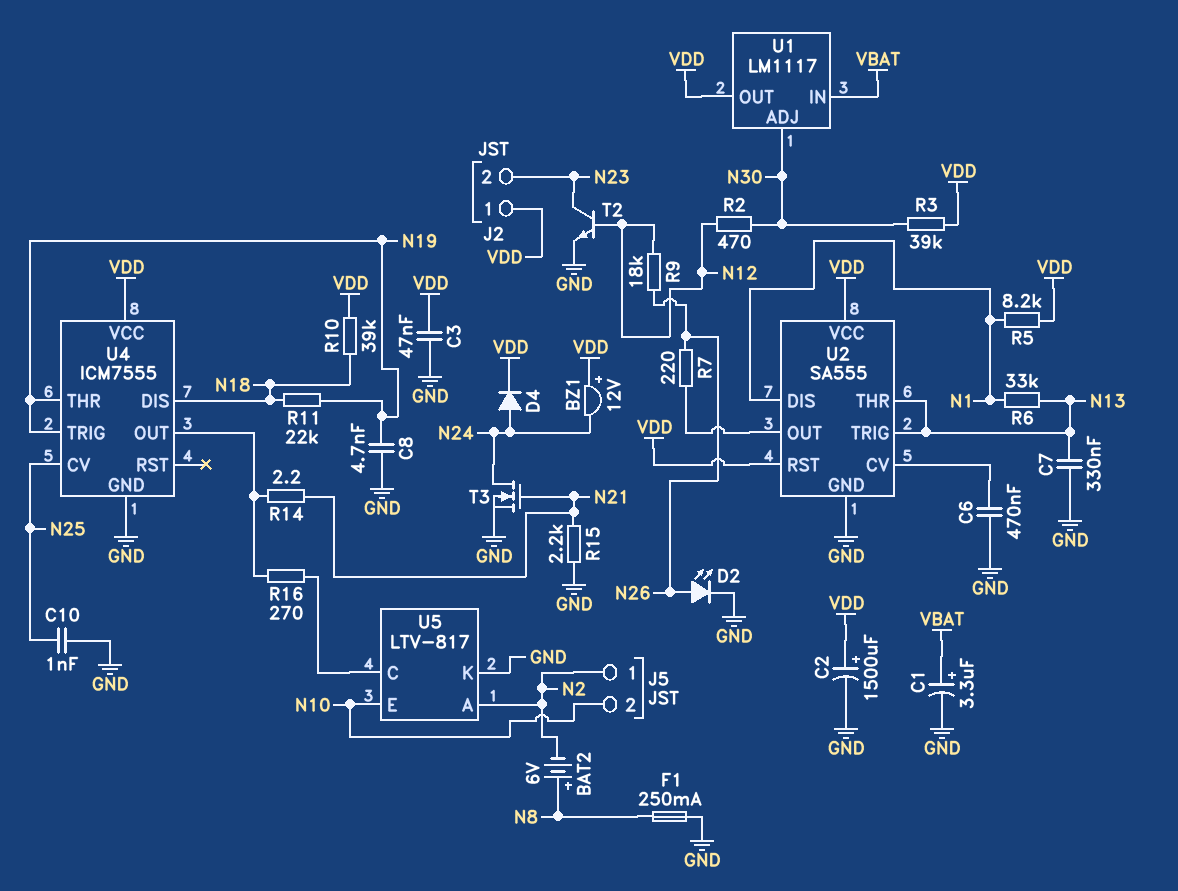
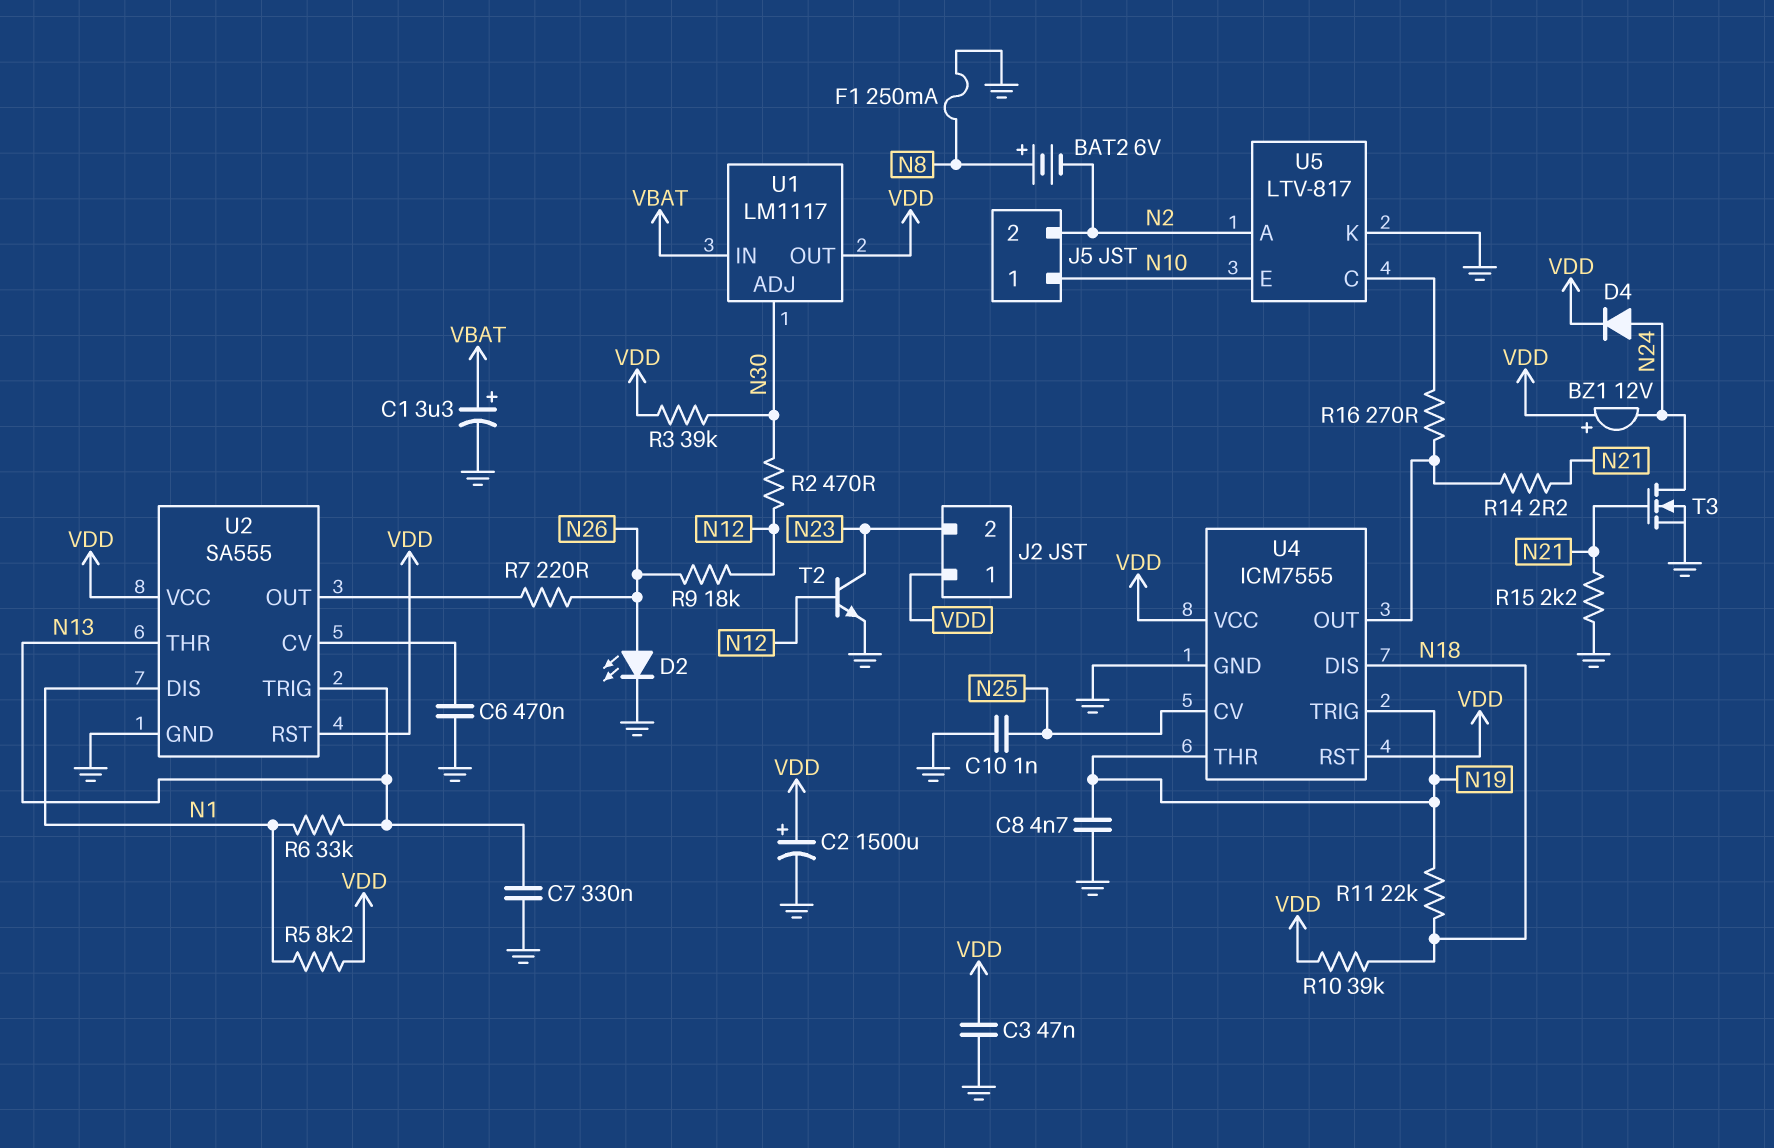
J5 pin 1: N2 -> N10
J5 pin 2: N10 -> N2
U4 pin RST: none -> VDD

